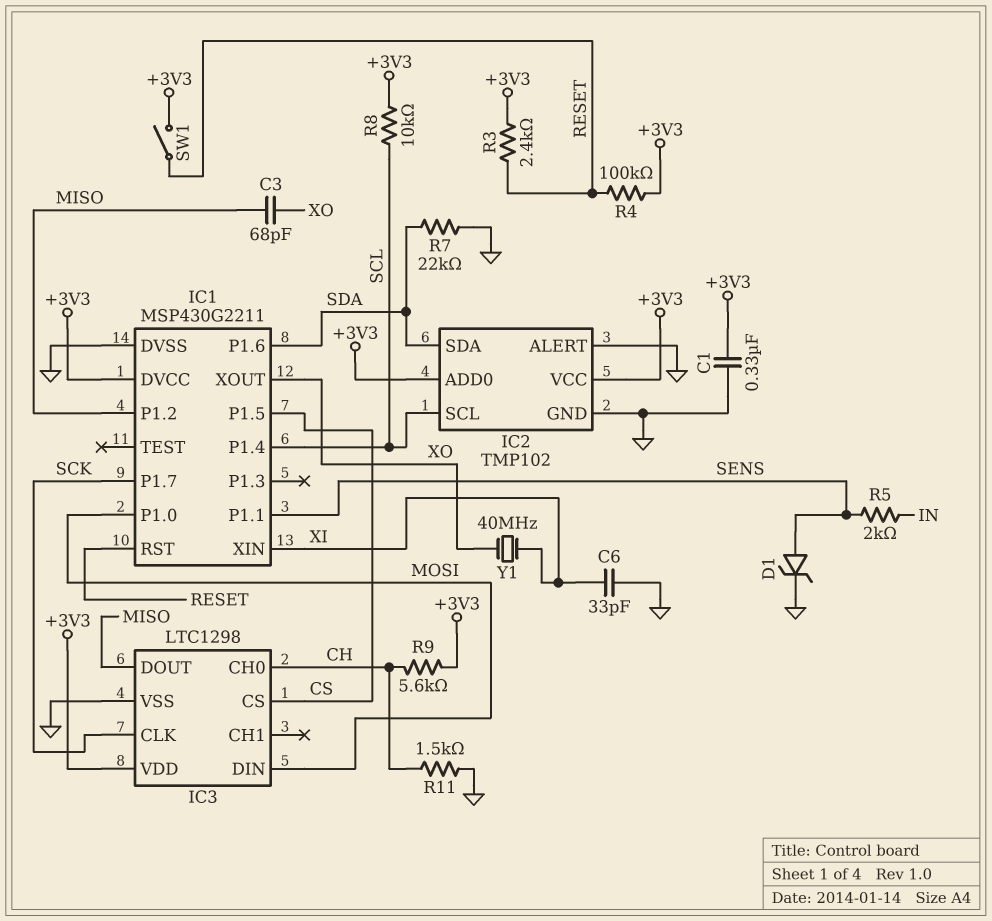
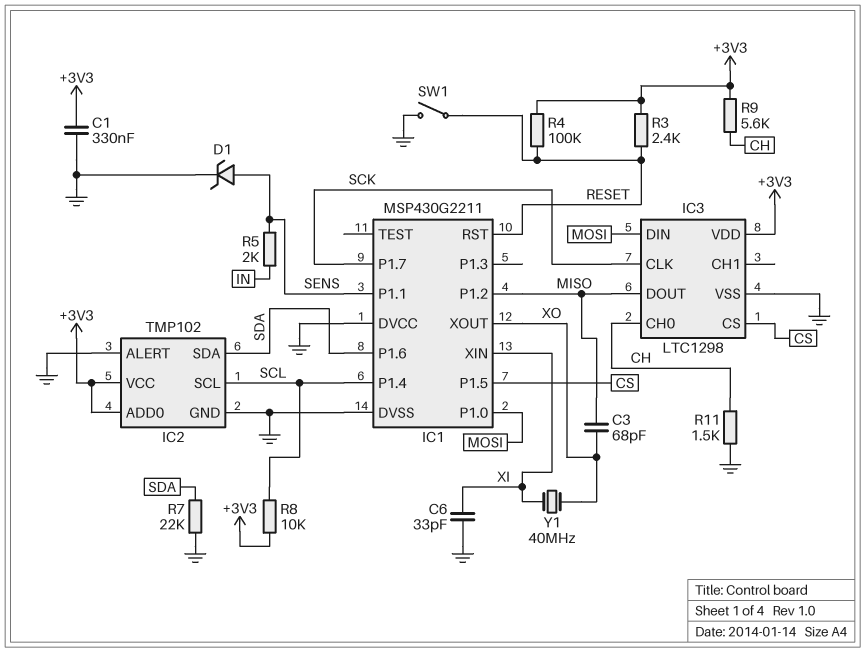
IC1 pin DVCC: +3V3 -> GND
SW1: switch (+3V3, RESET) -> switch (GND, RESET)

